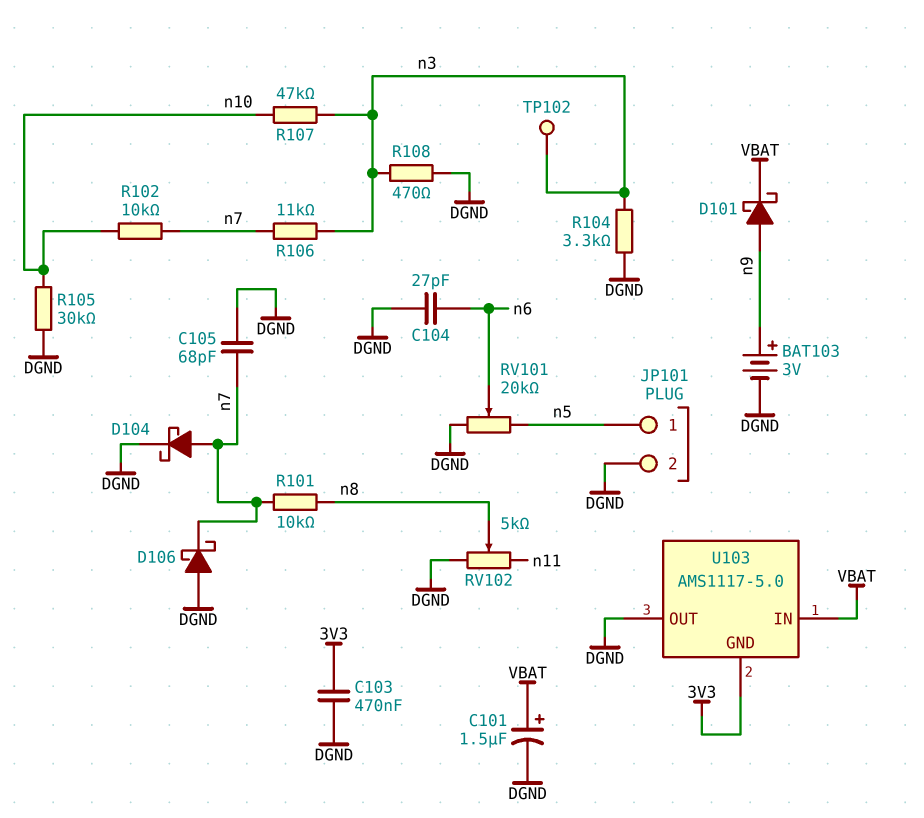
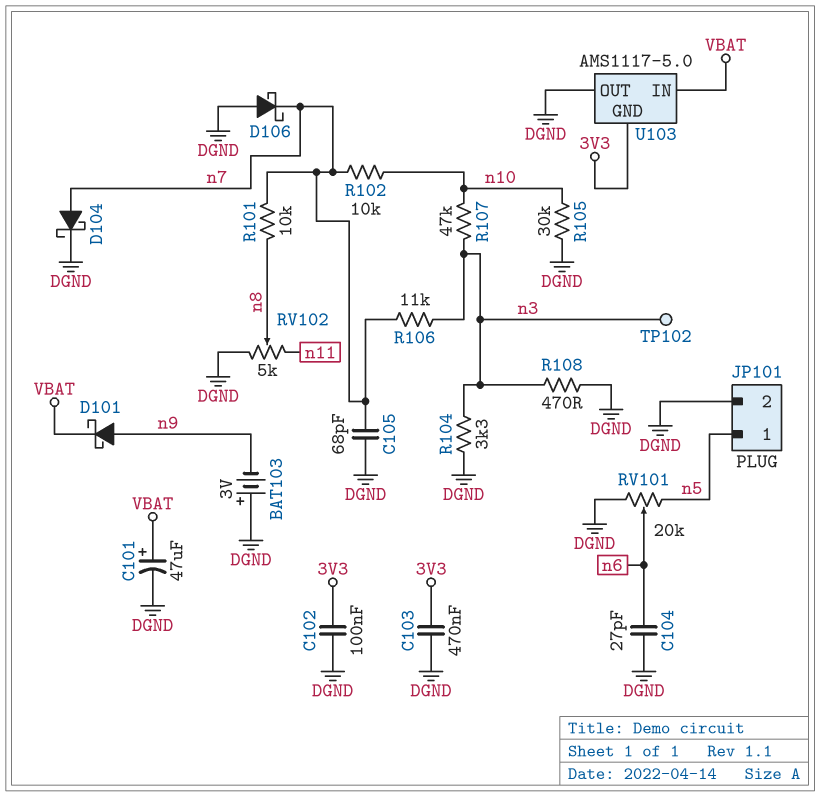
BAT103: 3V (plus n9, minus DGND) -> 3V (plus DGND, minus n9)
C101: 1.5uF (plus VBAT, minus DGND) -> 47uF (plus VBAT, minus DGND)
C102: none -> 100nF (3V3, DGND)

